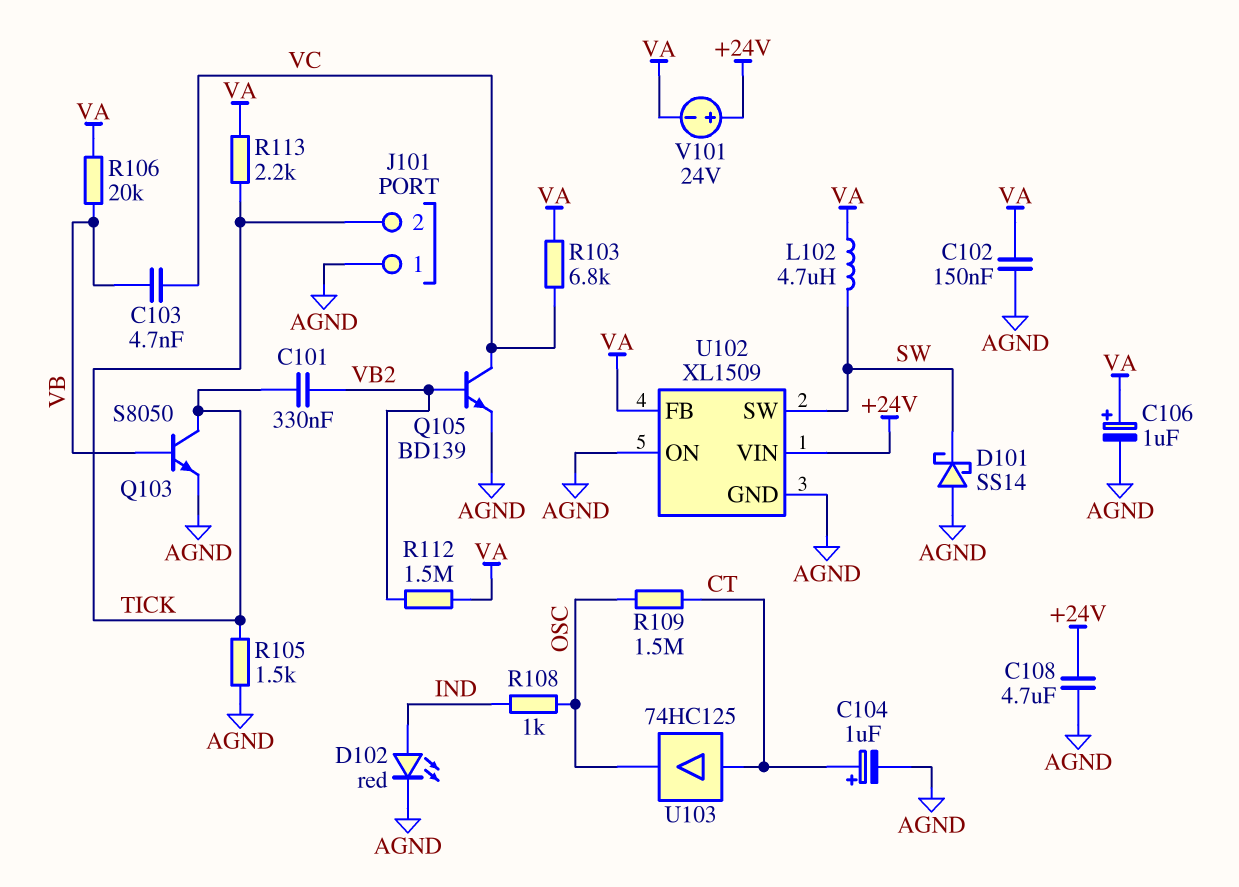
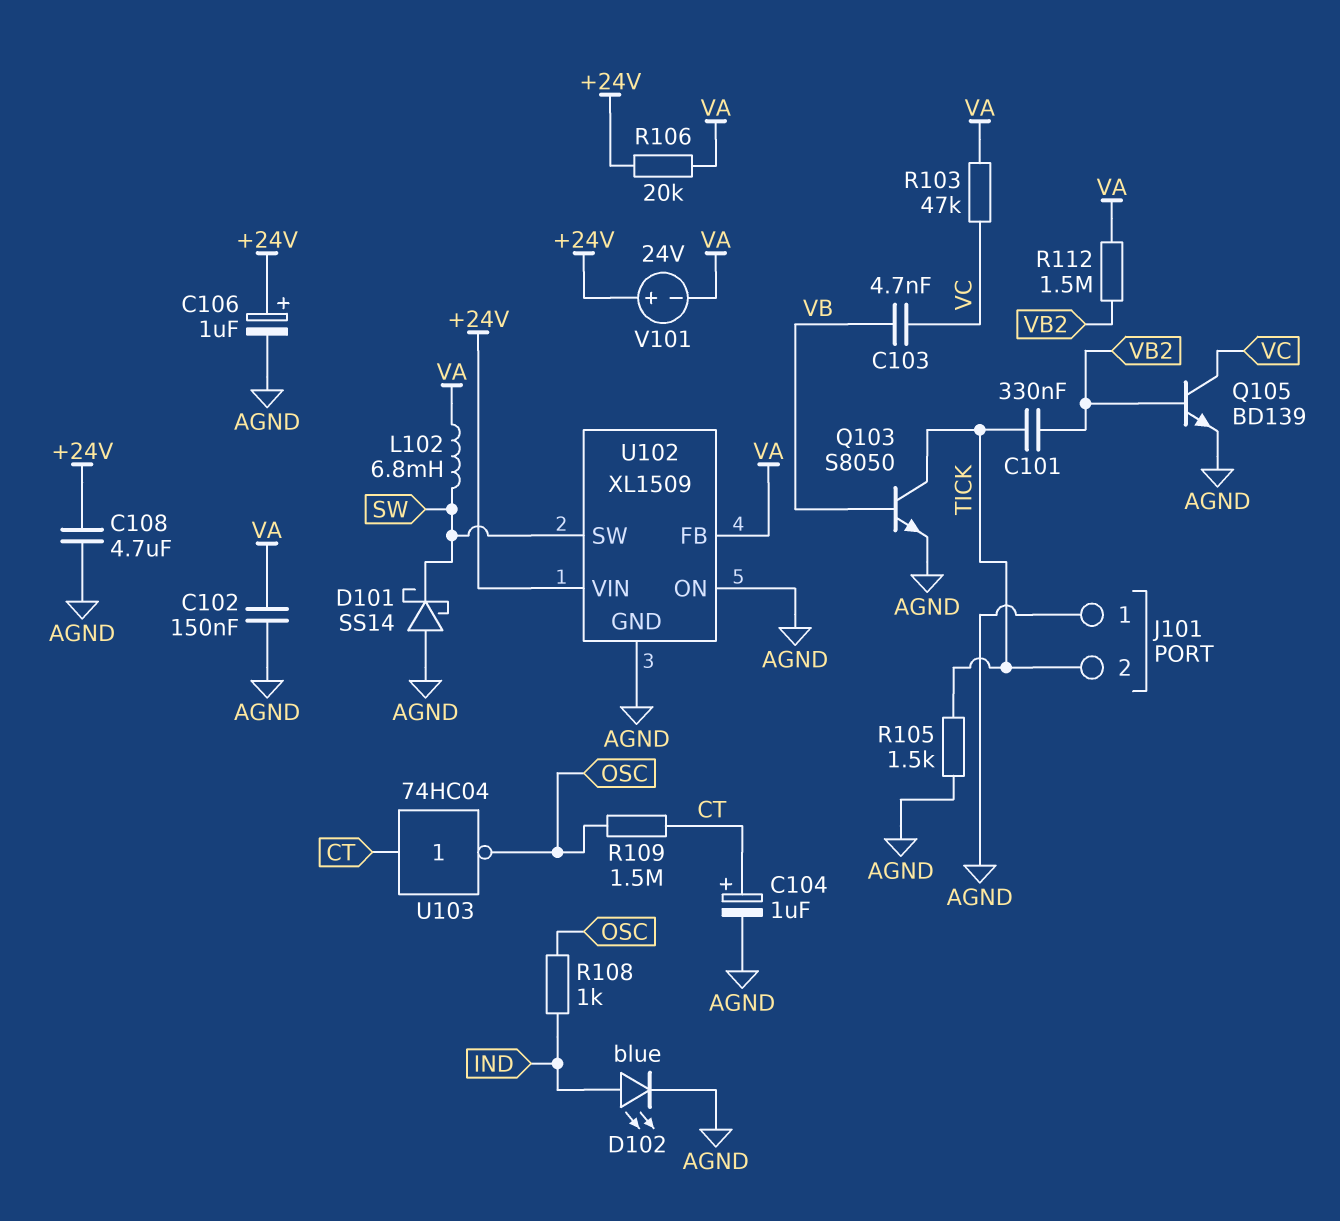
C106: 1uF (plus VA, minus AGND) -> 1uF (plus +24V, minus AGND)
D102: LED red (A IND, K AGND) -> LED blue (A IND, K AGND)
L102: 4.7uH (SW, VA) -> 6.8mH (SW, VA)
R103: 6.8k (VA, VC) -> 47k (VA, VC)
R106: 20k (VA, VB) -> 20k (+24V, VA)
R113: 2.2k (TICK, VA) -> none
U103: buffer 74HC125 (in CT, out OSC) -> NOT 74HC04 (in CT, out OSC)

